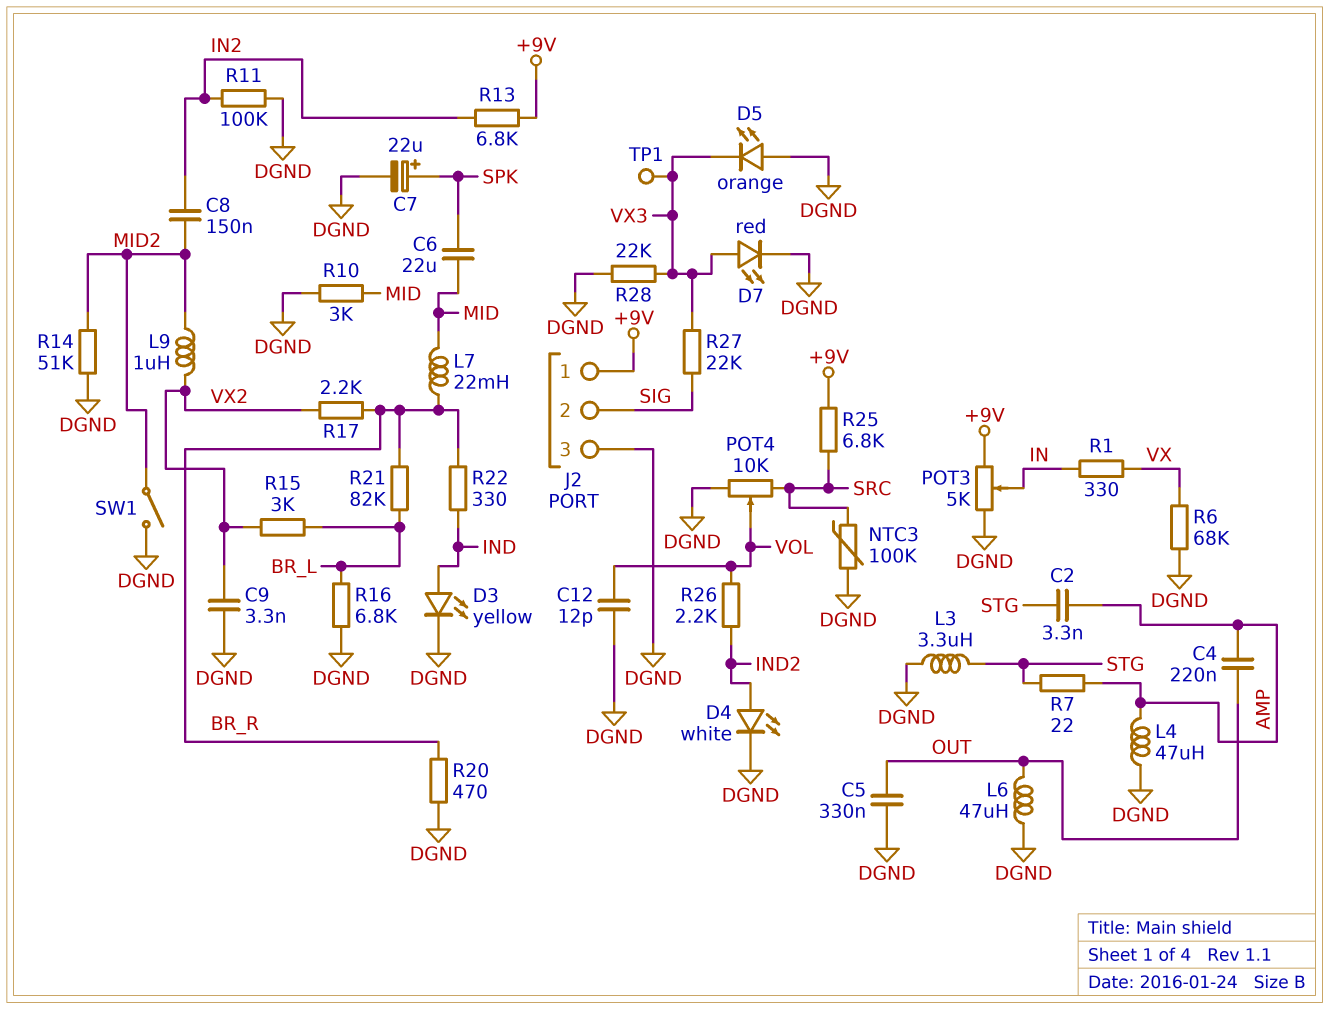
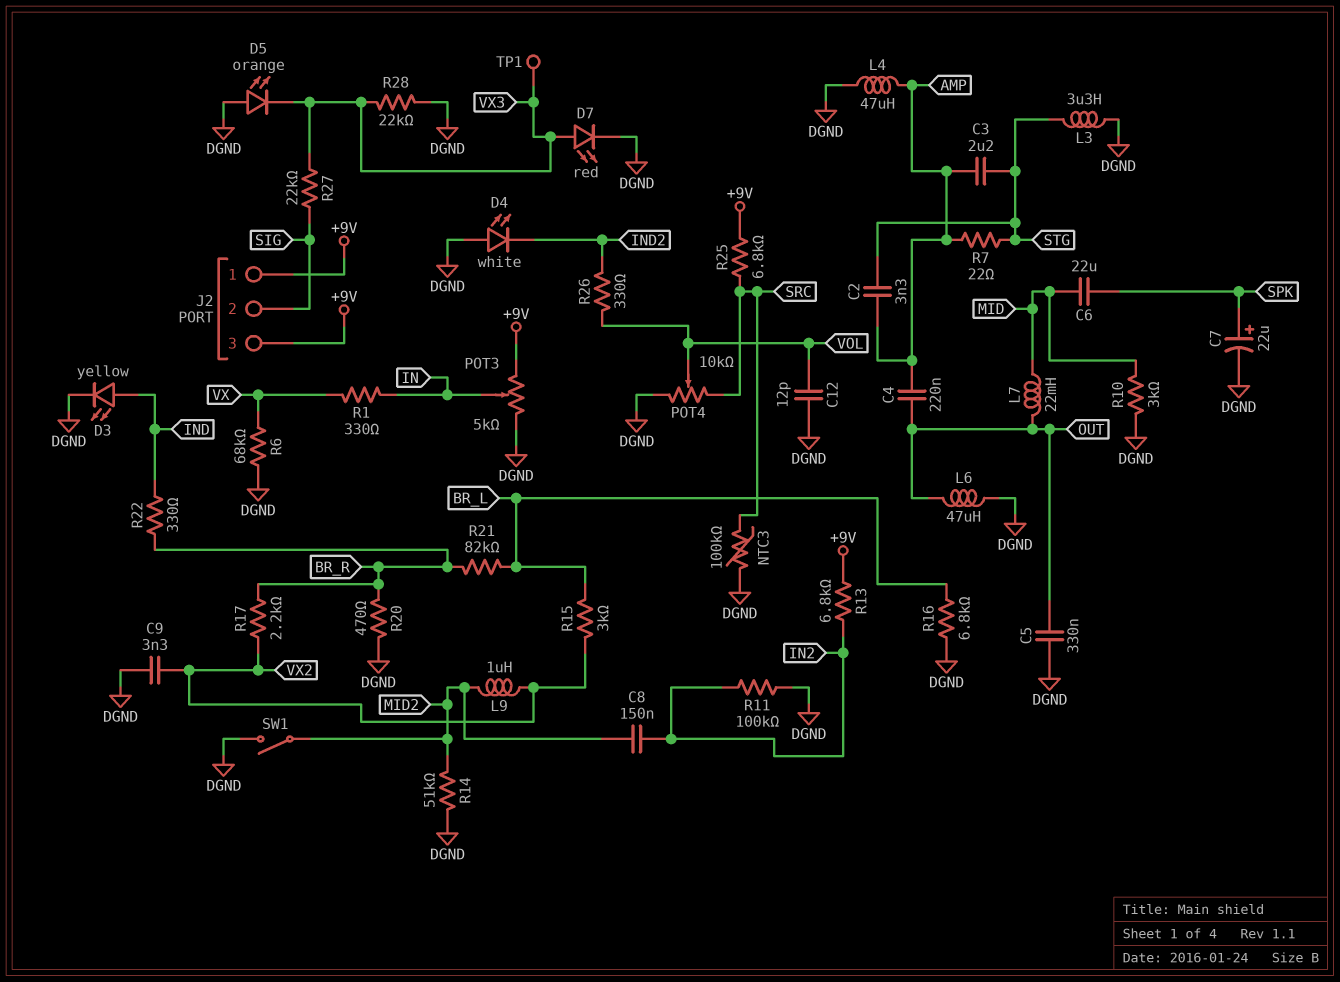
C3: none -> 2.2uF (AMP, STG)
D4: LED white (A IND2, K DGND) -> LED white (A DGND, K IND2)
J2 pin 3: DGND -> +9V
L7: 22mH (BR_R, MID) -> 22mH (MID, OUT)
R26: 2.2k (IND2, VOL) -> 330 (IND2, VOL)

